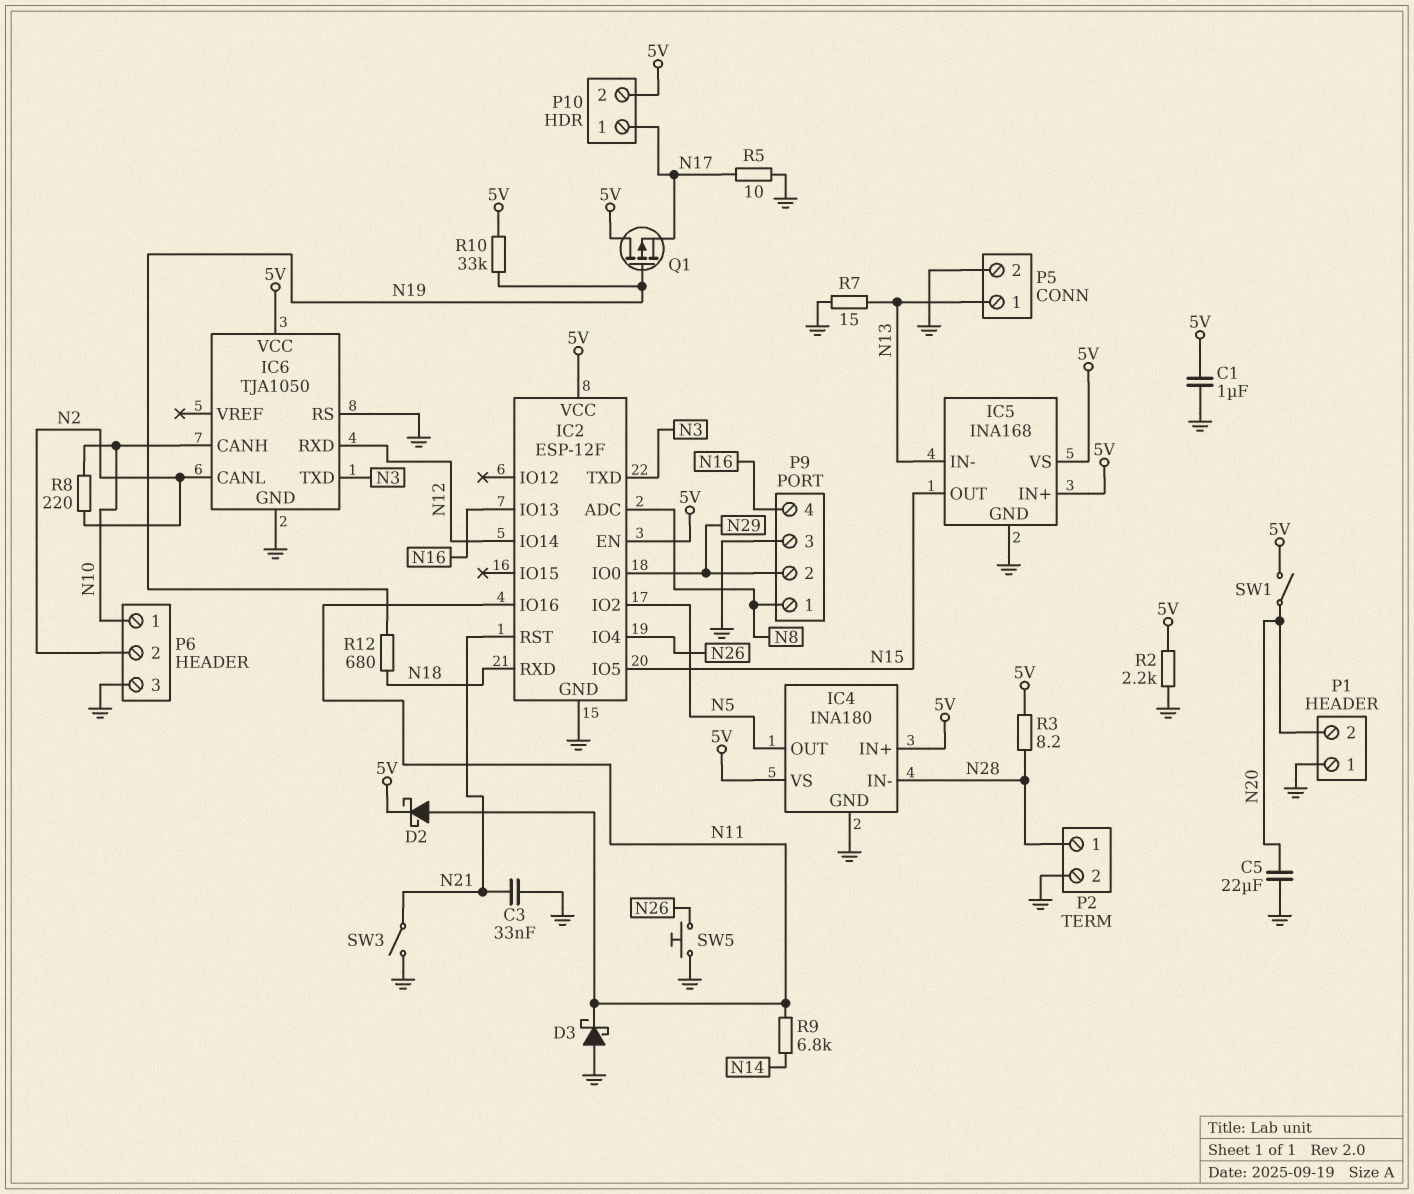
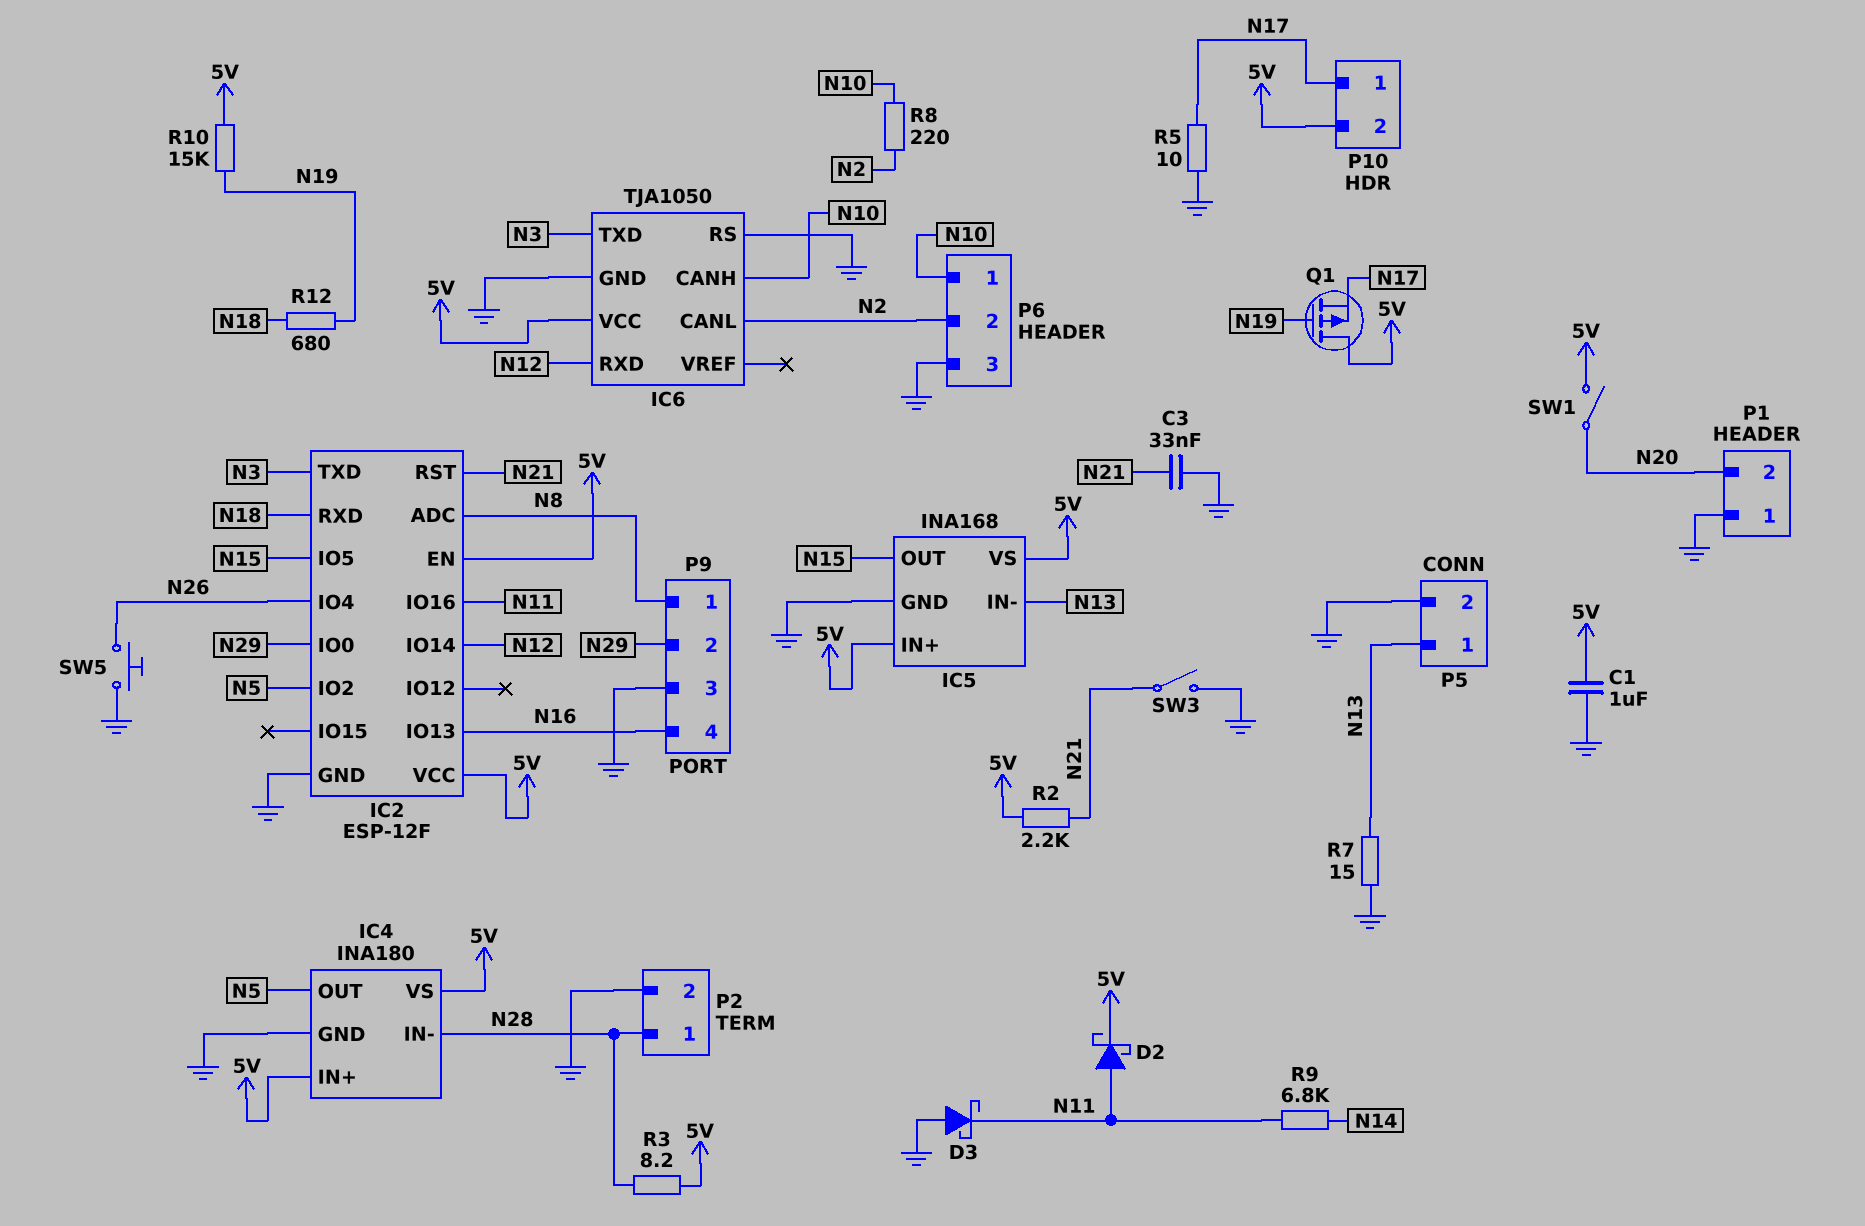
C5: 22uF (GND, N20) -> none
R2: 2.2k (5V, GND) -> 2.2k (5V, N21)
R10: 33k (5V, N19) -> 15k (5V, N19)

